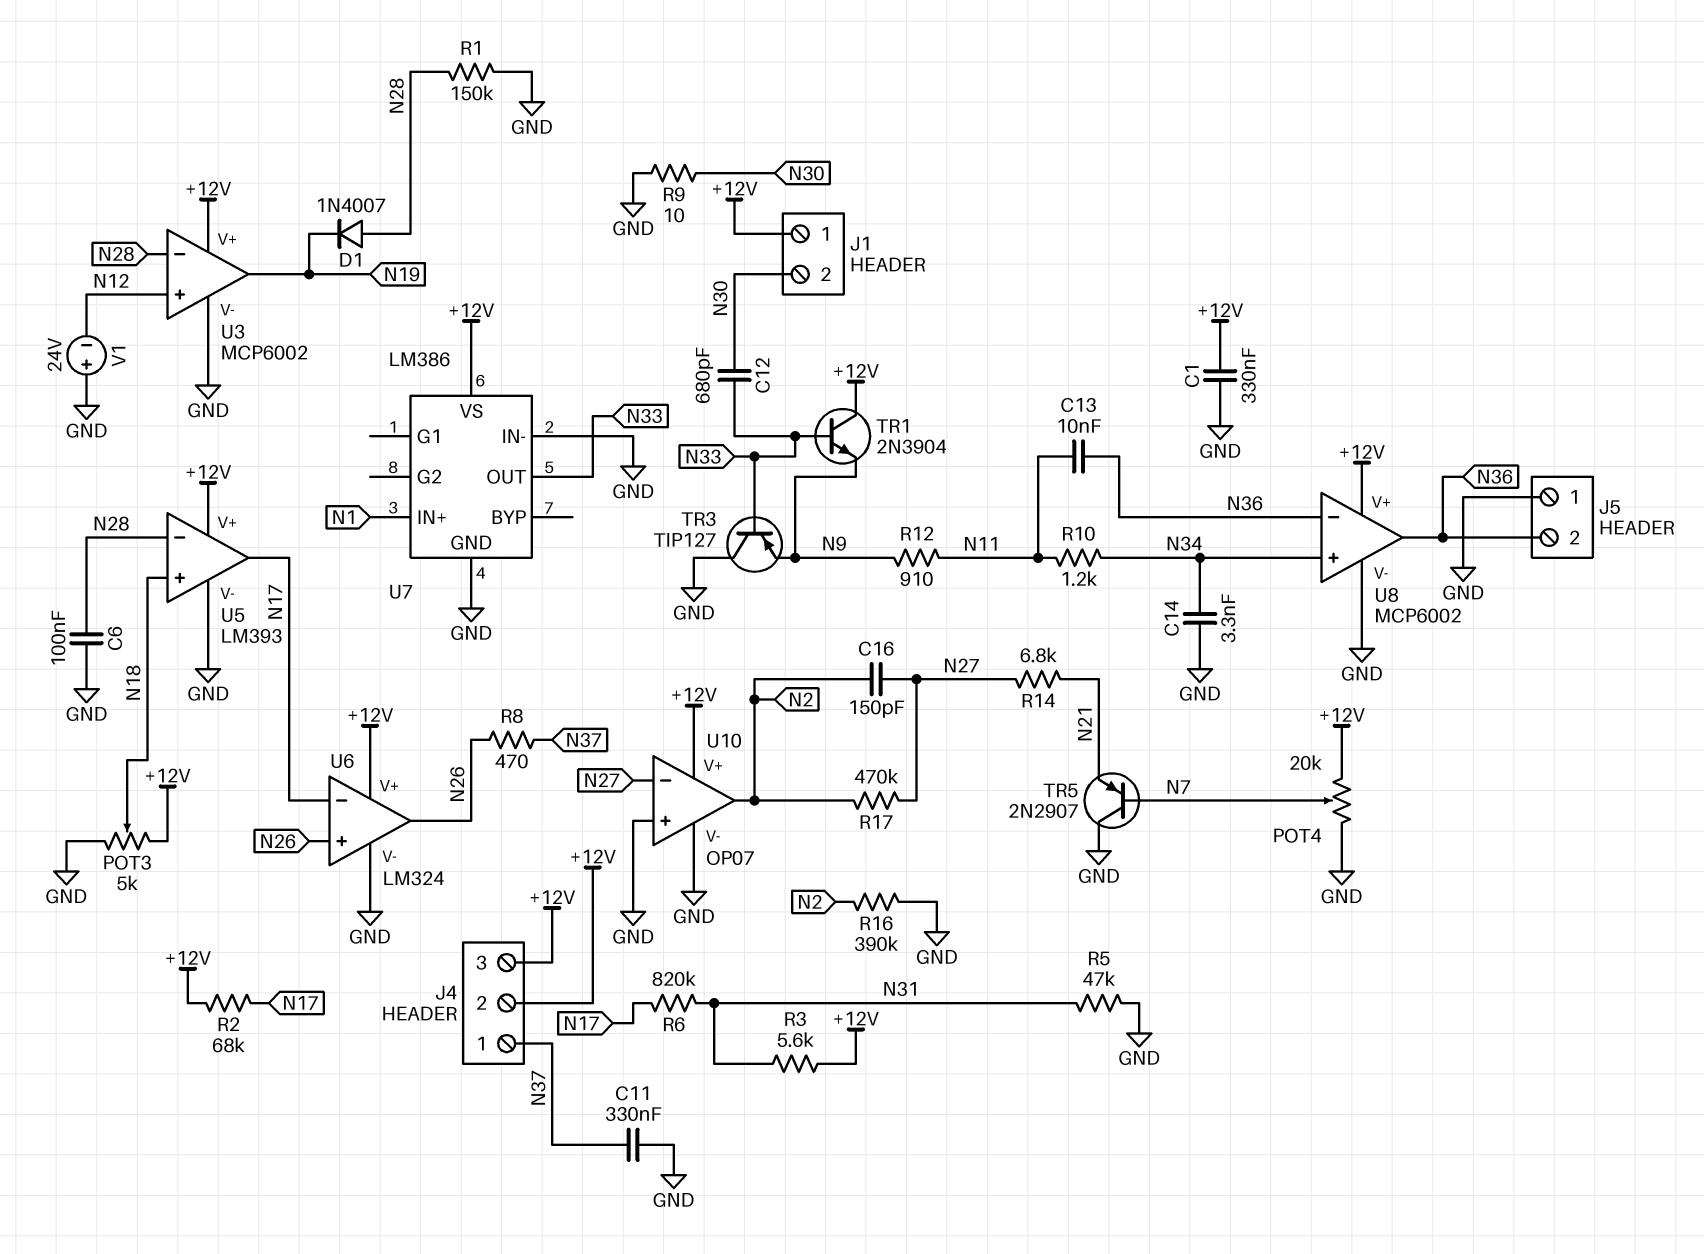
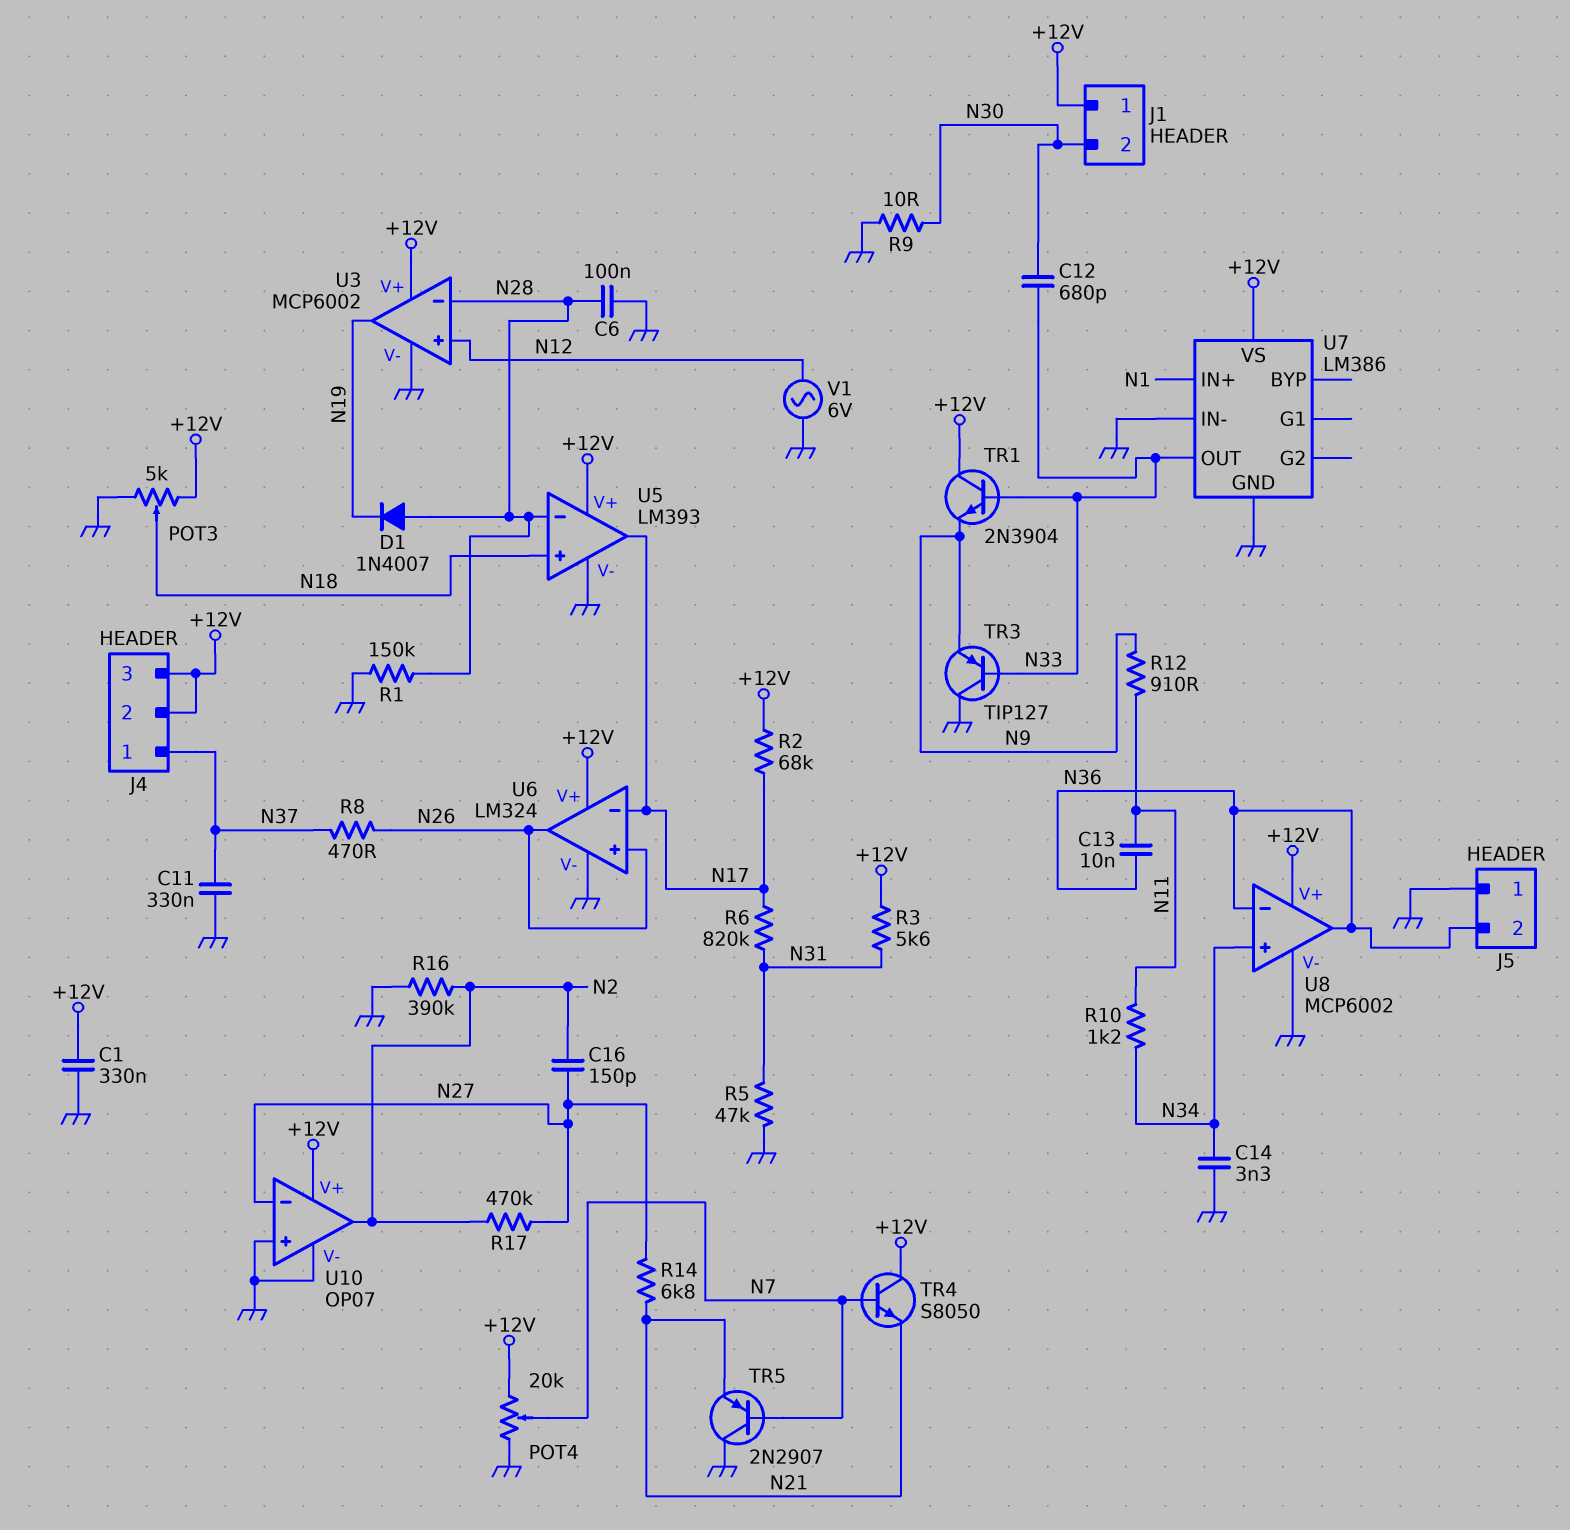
TR4: none -> NPN S8050 (B N7, C +12V, E N21)
V1: 24V (plus GND, minus N12) -> AC 6V (GND, N12)

